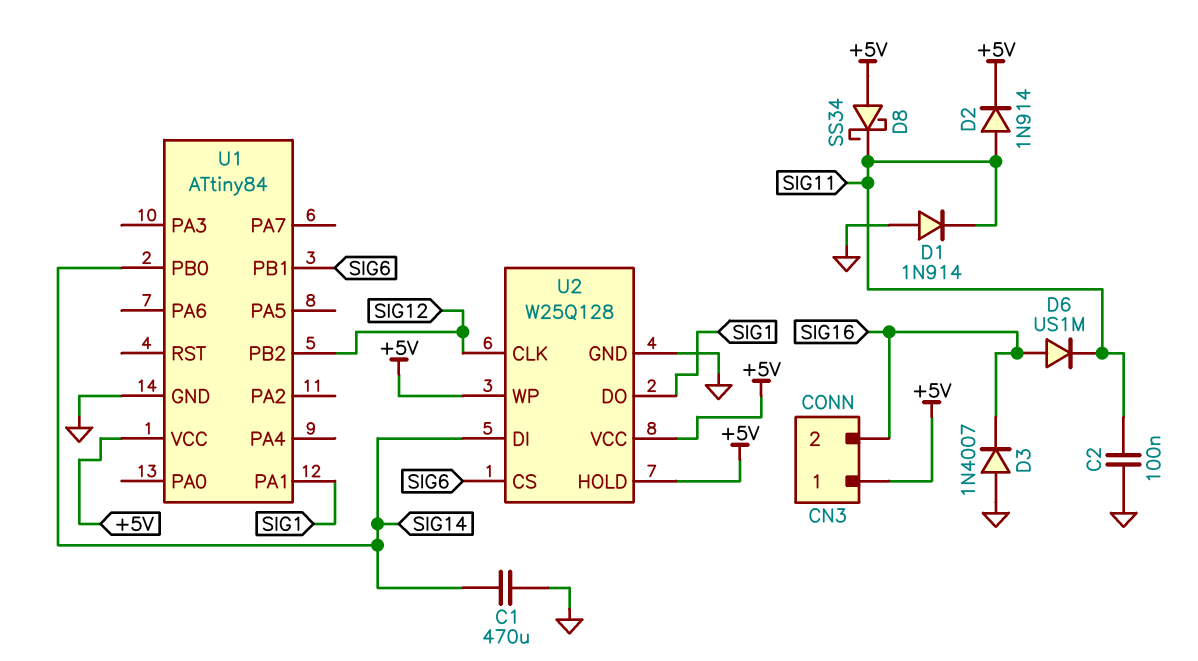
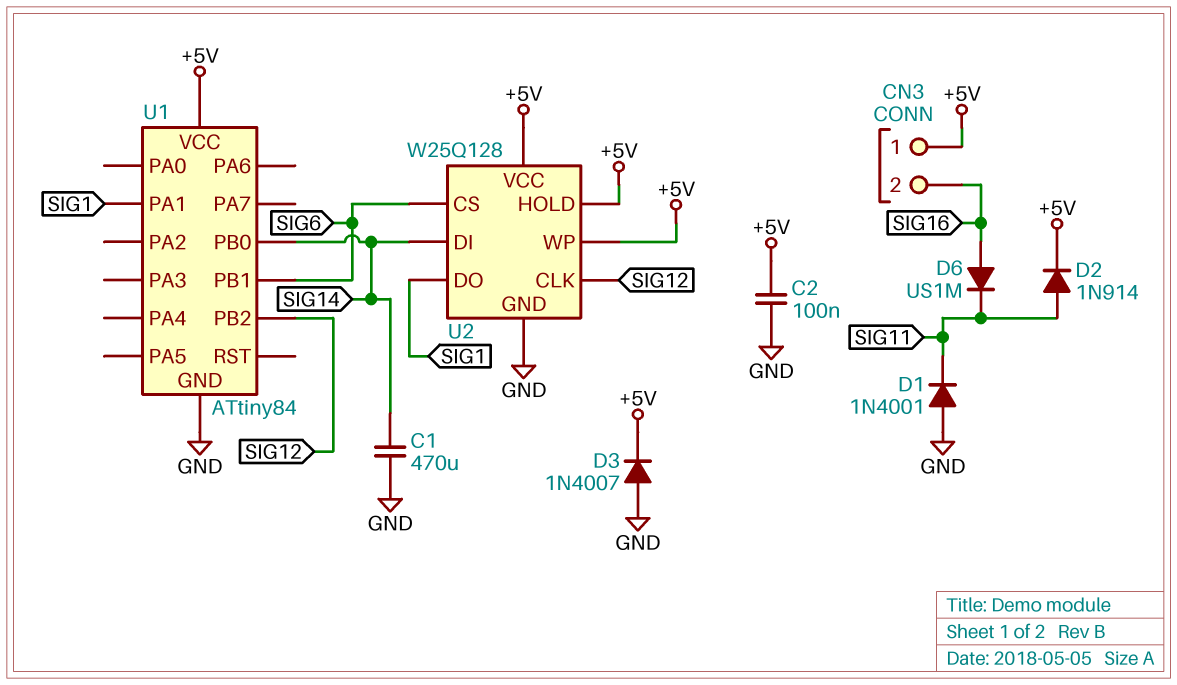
C2: 100nF (GND, SIG11) -> 100nF (+5V, GND)
D1: diode 1N914 (A GND, K SIG11) -> diode 1N4001 (A GND, K SIG11)
D3: diode 1N4007 (A GND, K SIG16) -> diode 1N4007 (A GND, K +5V)
D8: schottky SS34 (A +5V, K SIG11) -> none

